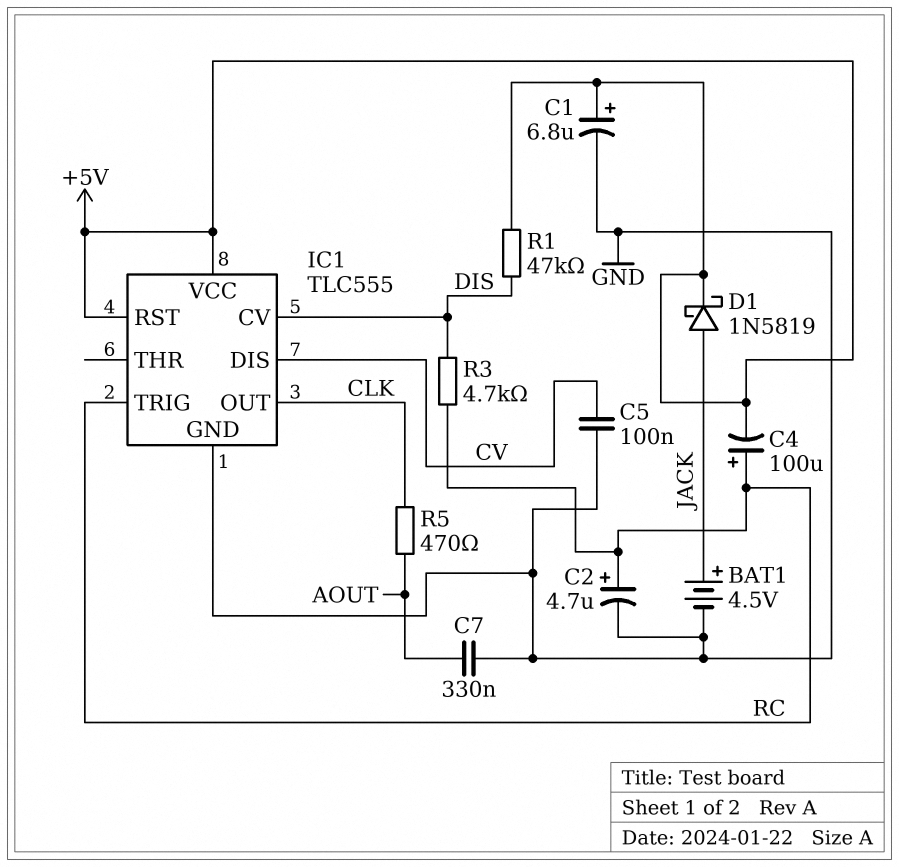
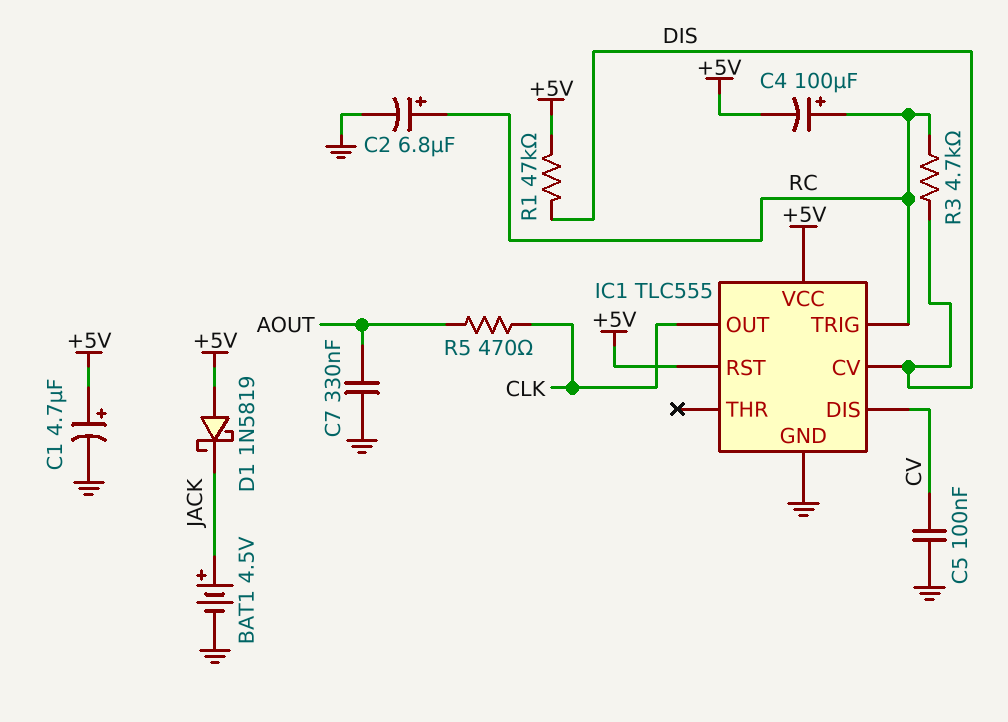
C1: 6.8uF (plus +5V, minus GND) -> 4.7uF (plus +5V, minus GND)
C2: 4.7uF (plus RC, minus GND) -> 6.8uF (plus RC, minus GND)
D1: schottky 1N5819 (A JACK, K +5V) -> schottky 1N5819 (A +5V, K JACK)

